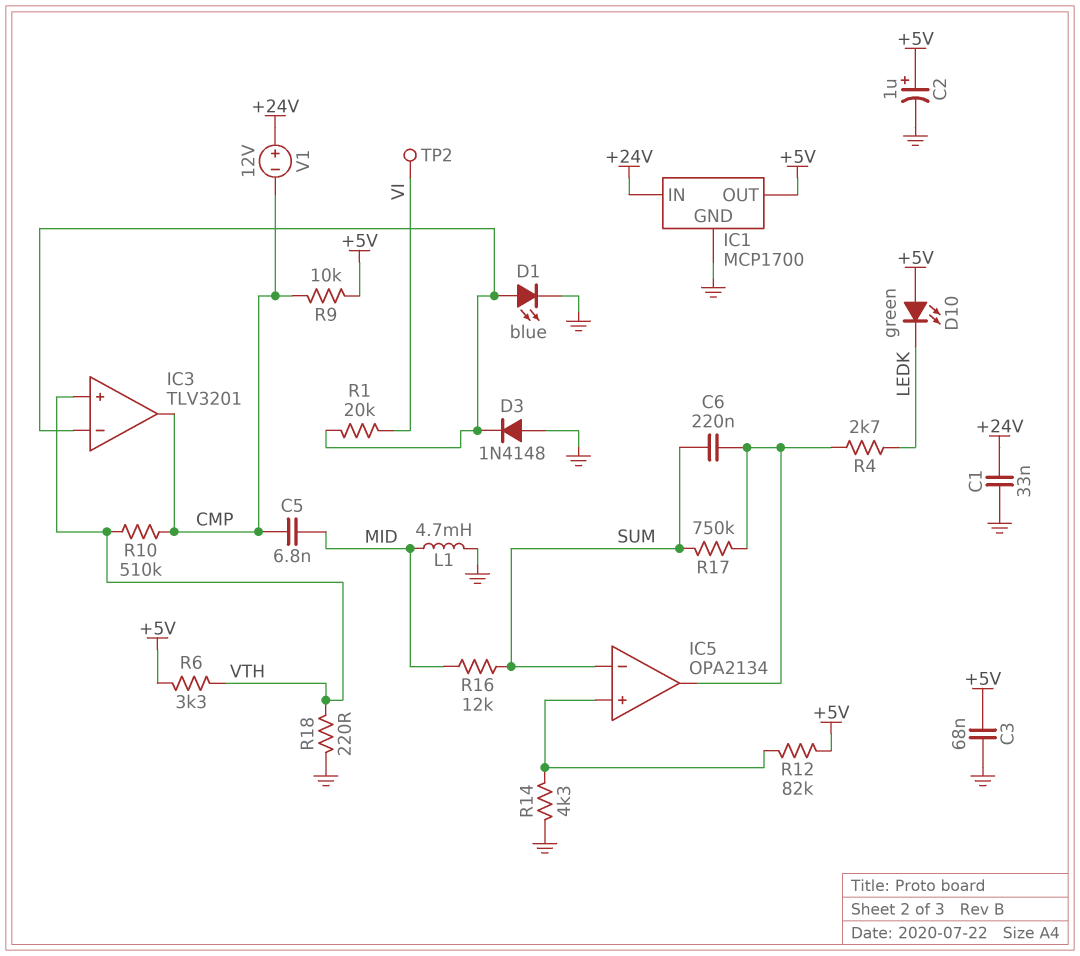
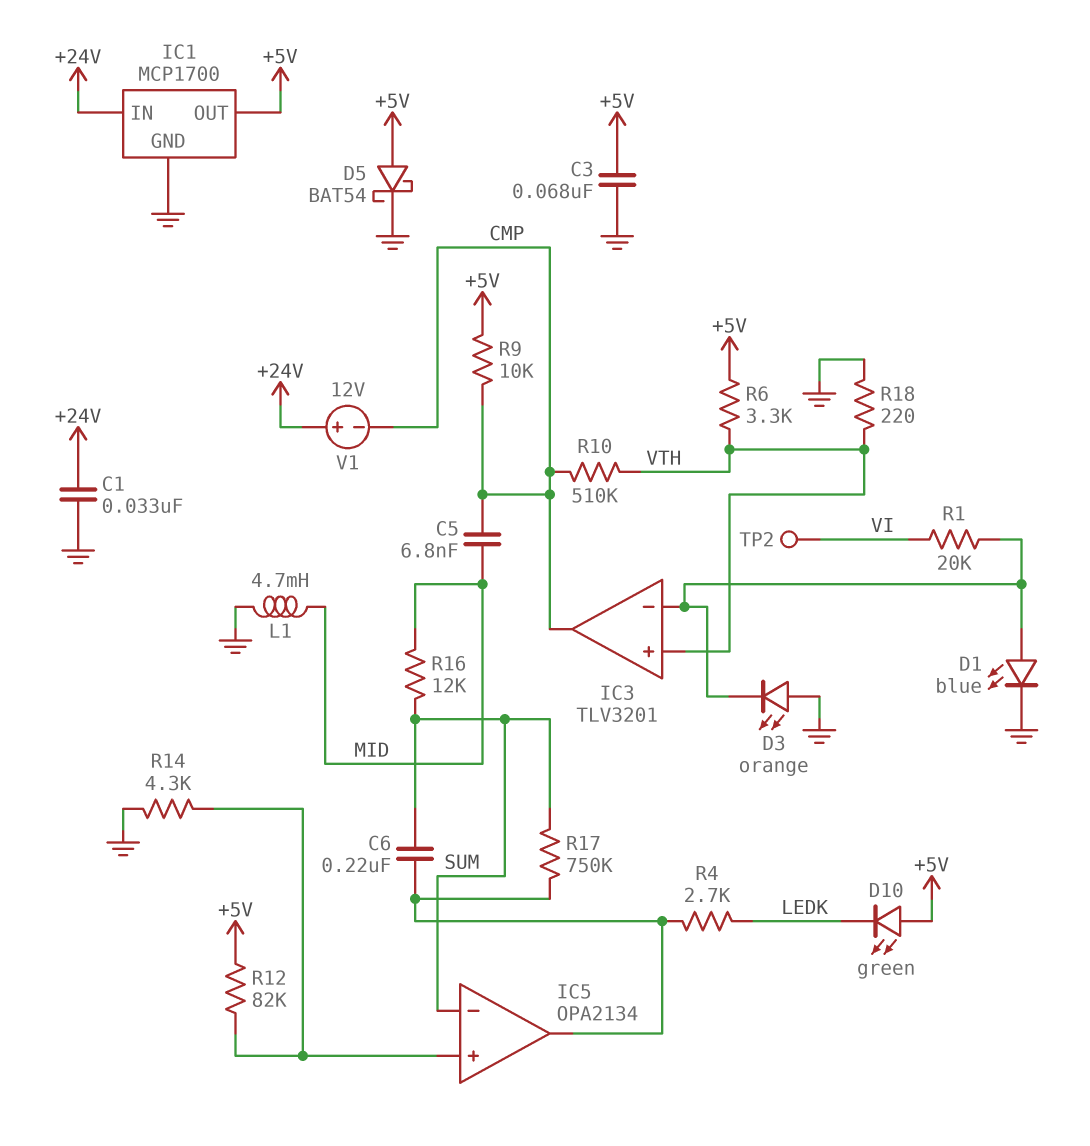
C2: 1uF (plus +5V, minus GND) -> none
D3: diode 1N4148 (A GND, K IC3/in-) -> LED orange (A GND, K IC3/in-)
D5: none -> schottky BAT54 (A +5V, K GND)

